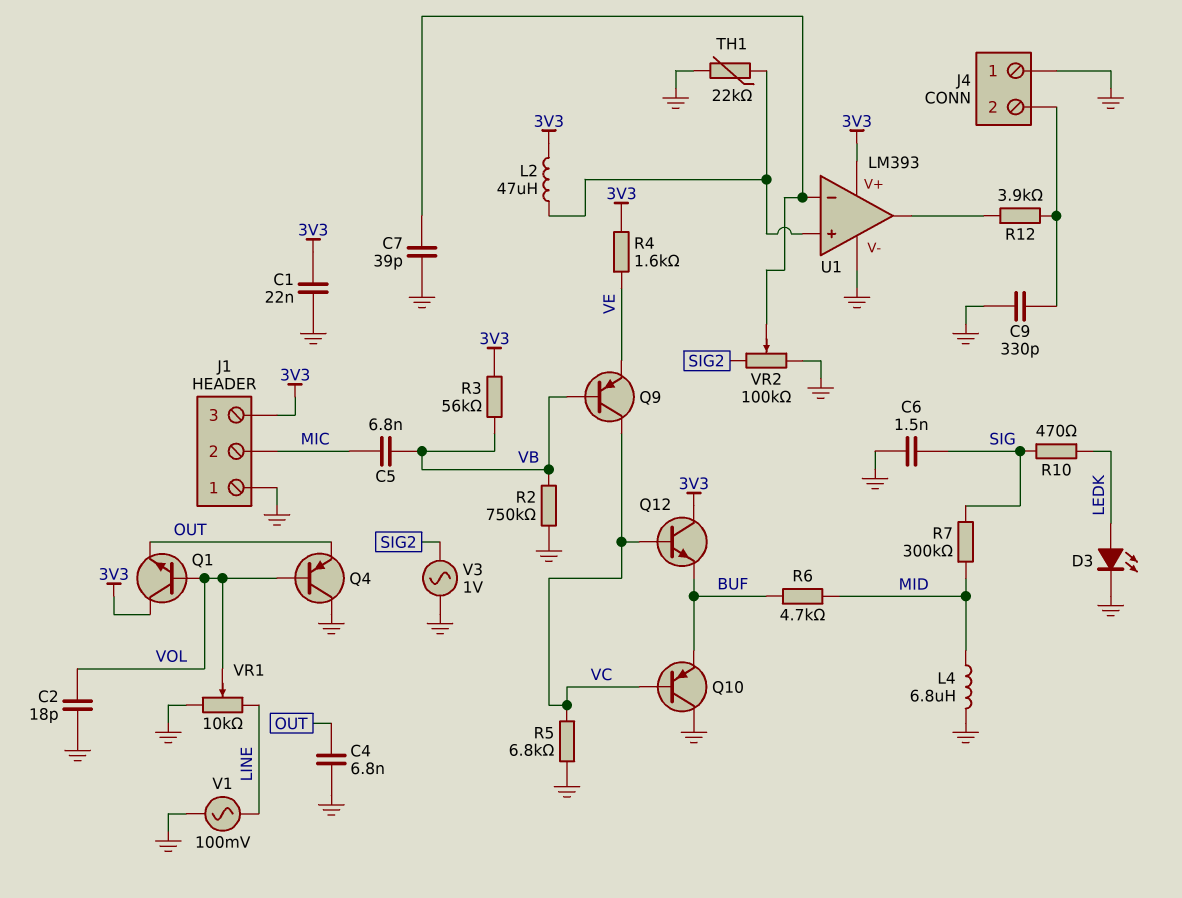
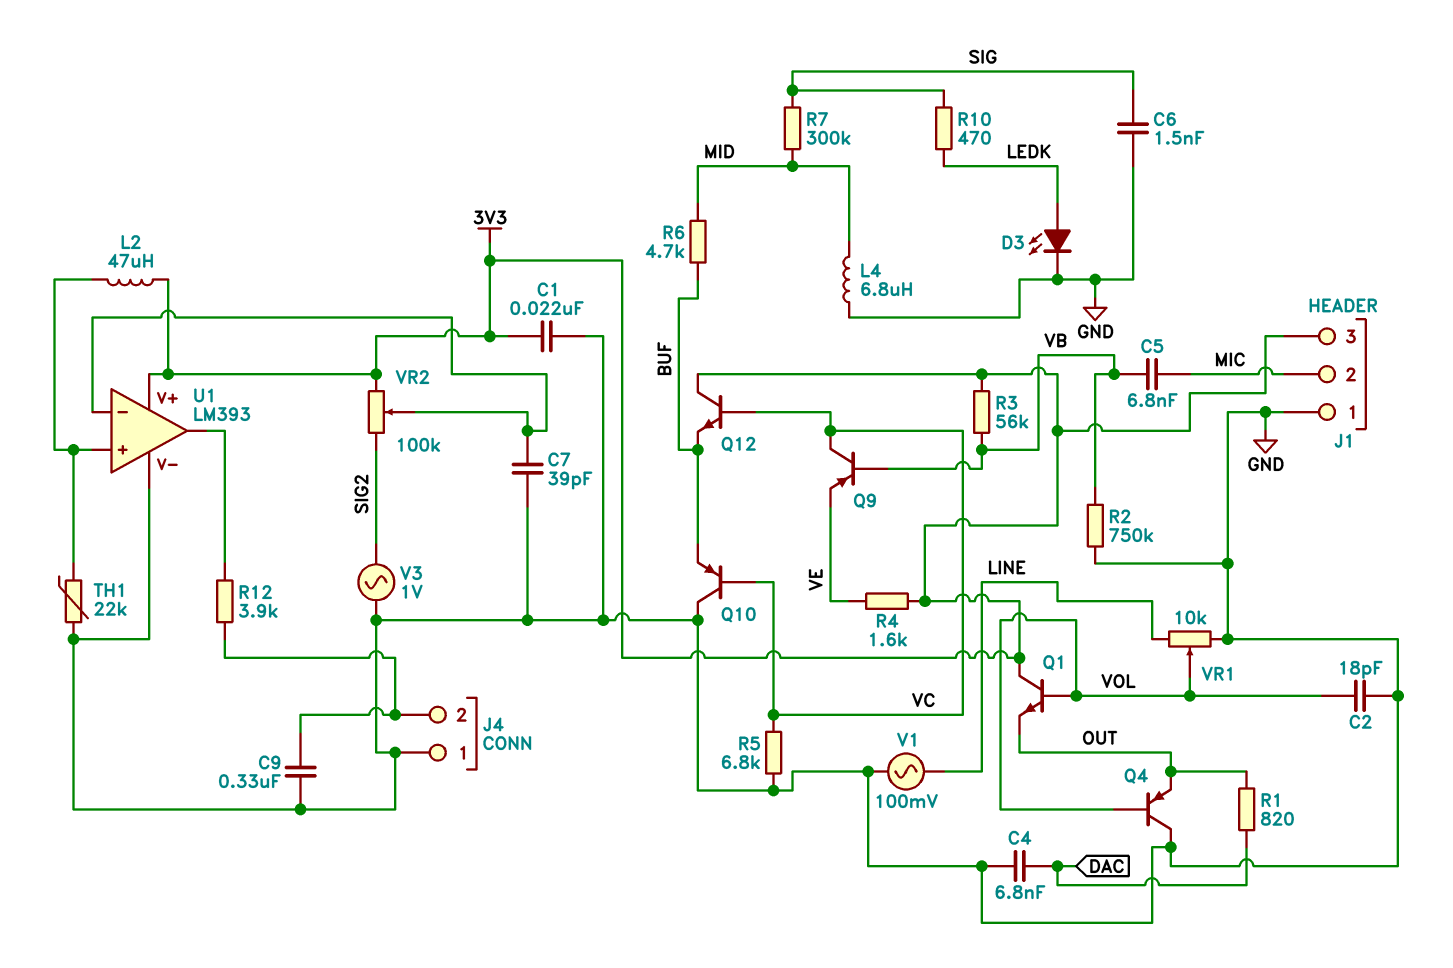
C4: 6.8nF (GND, OUT) -> 6.8nF (DAC, GND)
C9: 330pF (GND, J4/2) -> 330nF (GND, J4/2)
R1: none -> 820 (DAC, OUT)
VR2: 100k (GND, SIG2, wiper U1/in-) -> 100k (3V3, SIG2, wiper U1/in-)

